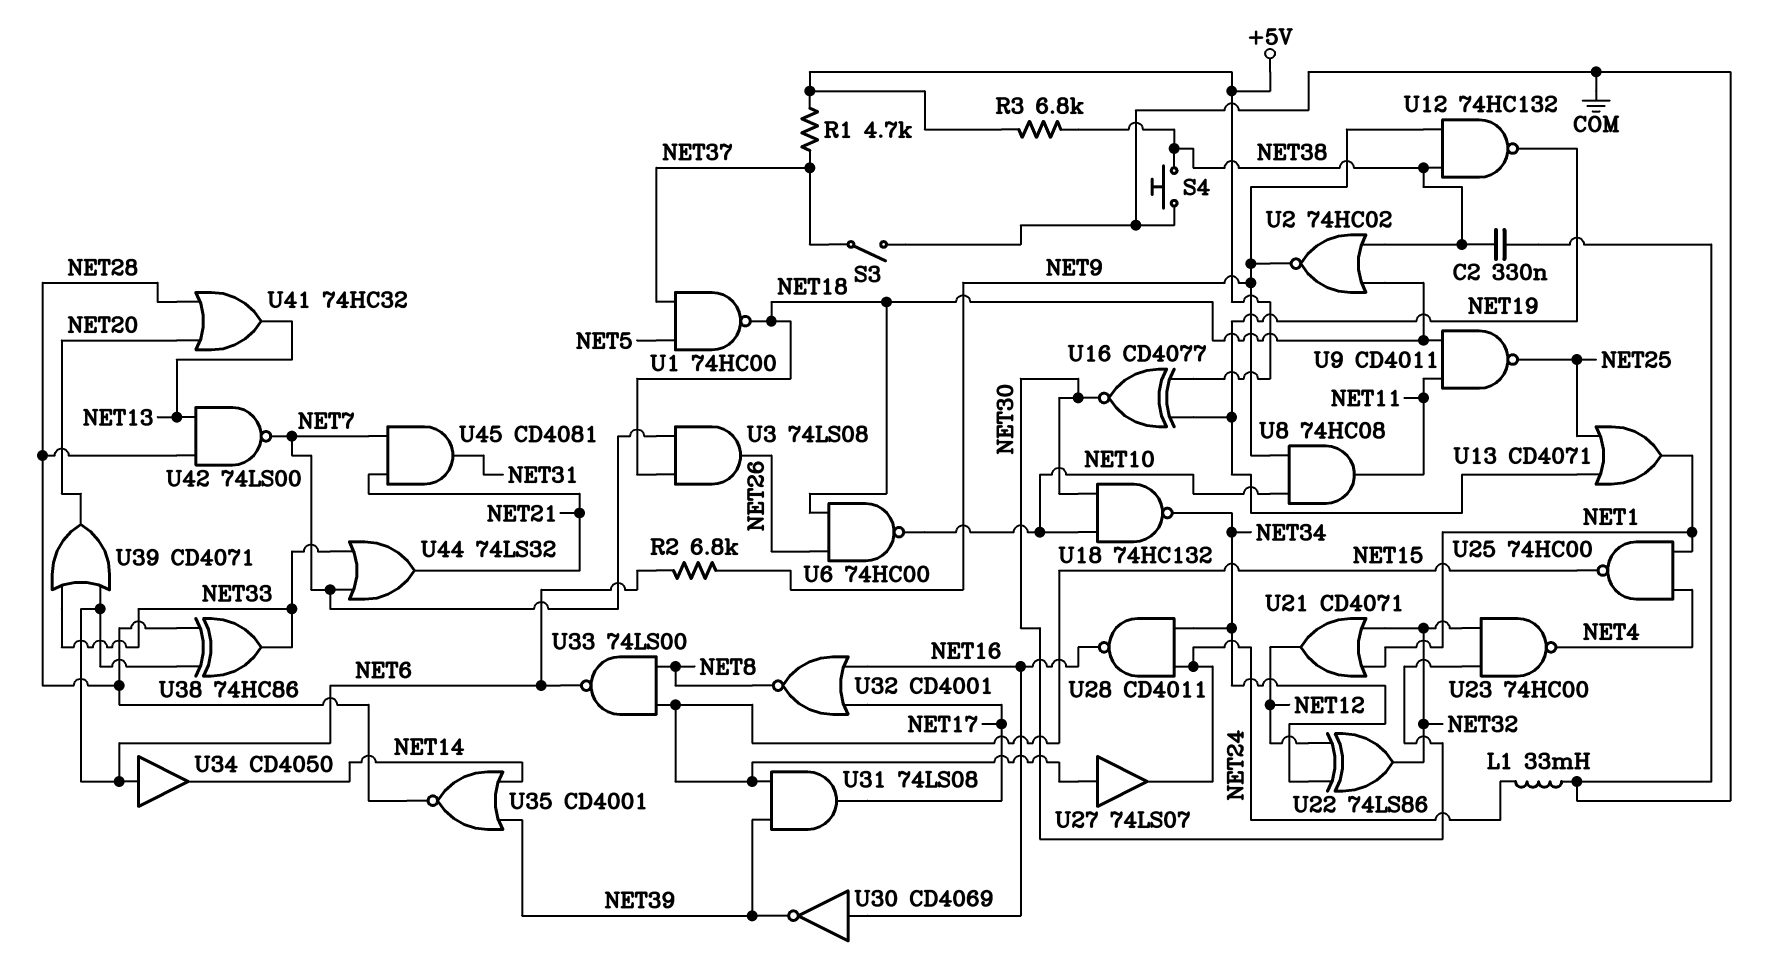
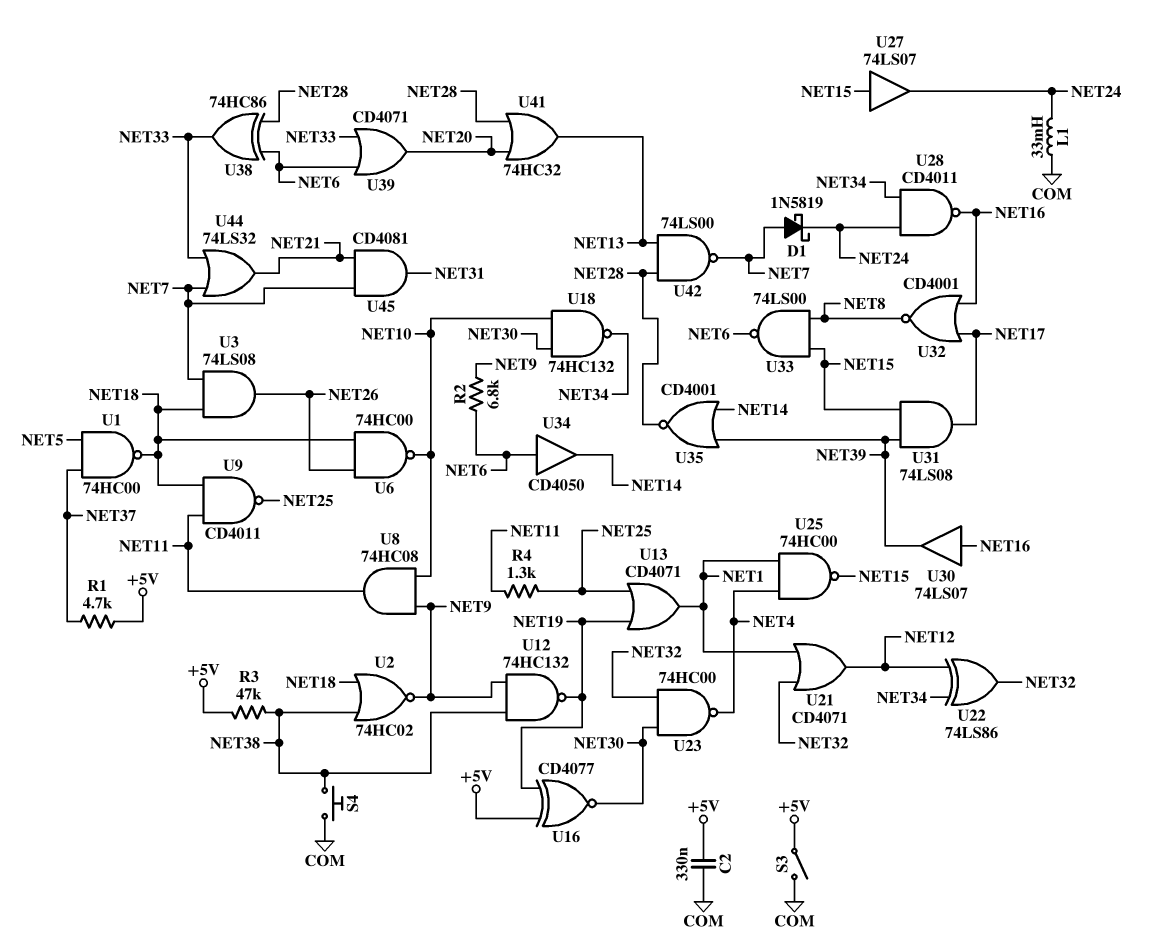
C2: 330nF (COM, NET38) -> 330nF (+5V, COM)
D1: none -> schottky 1N5819 (A NET7, K NET24)
R3: 6.8k (+5V, NET38) -> 47k (+5V, NET38)
R4: none -> 1.3k (NET11, NET25)
S3: switch (COM, NET37) -> switch (+5V, COM)
U30: NOT CD4069 (in NET16, out NET39) -> buffer 74LS07 (in NET16, out NET39)

